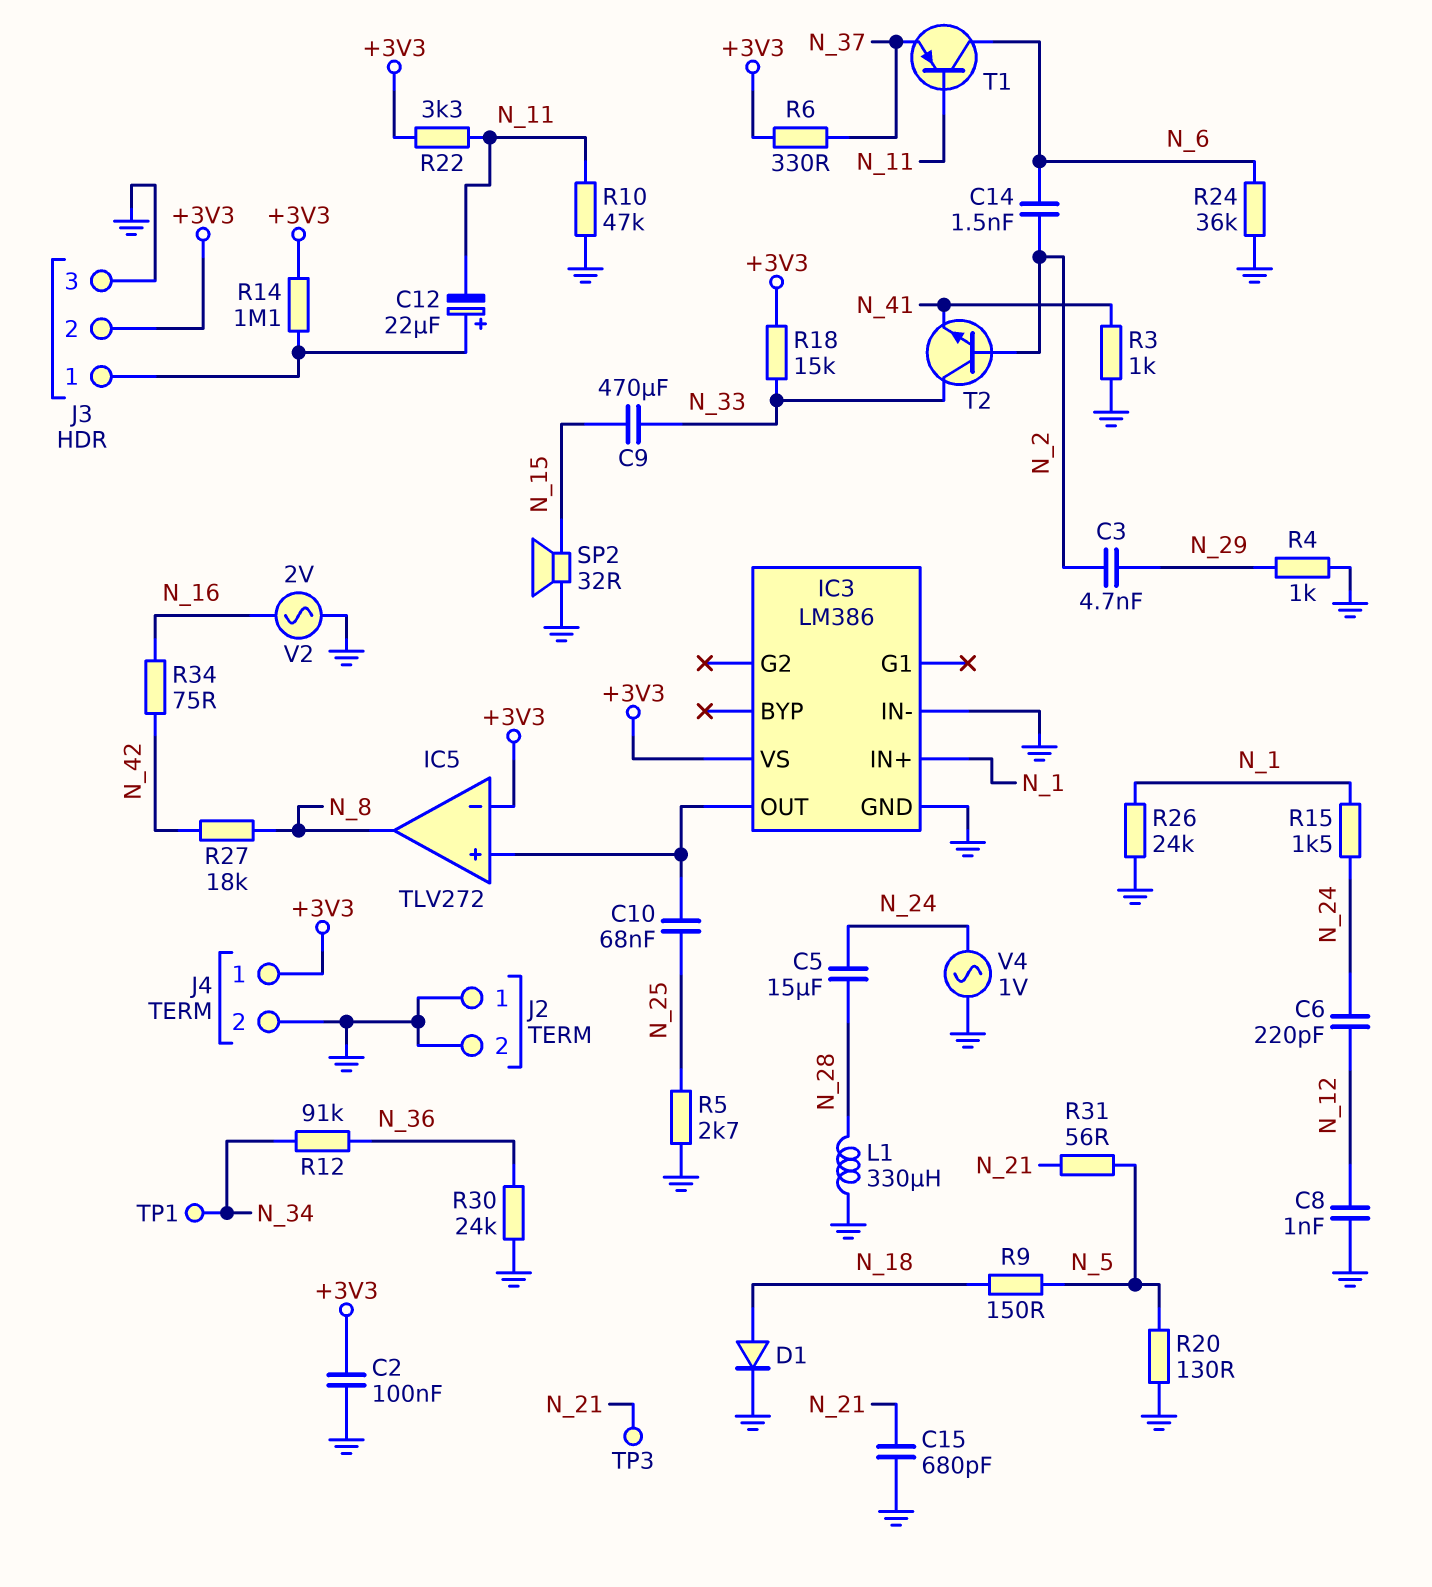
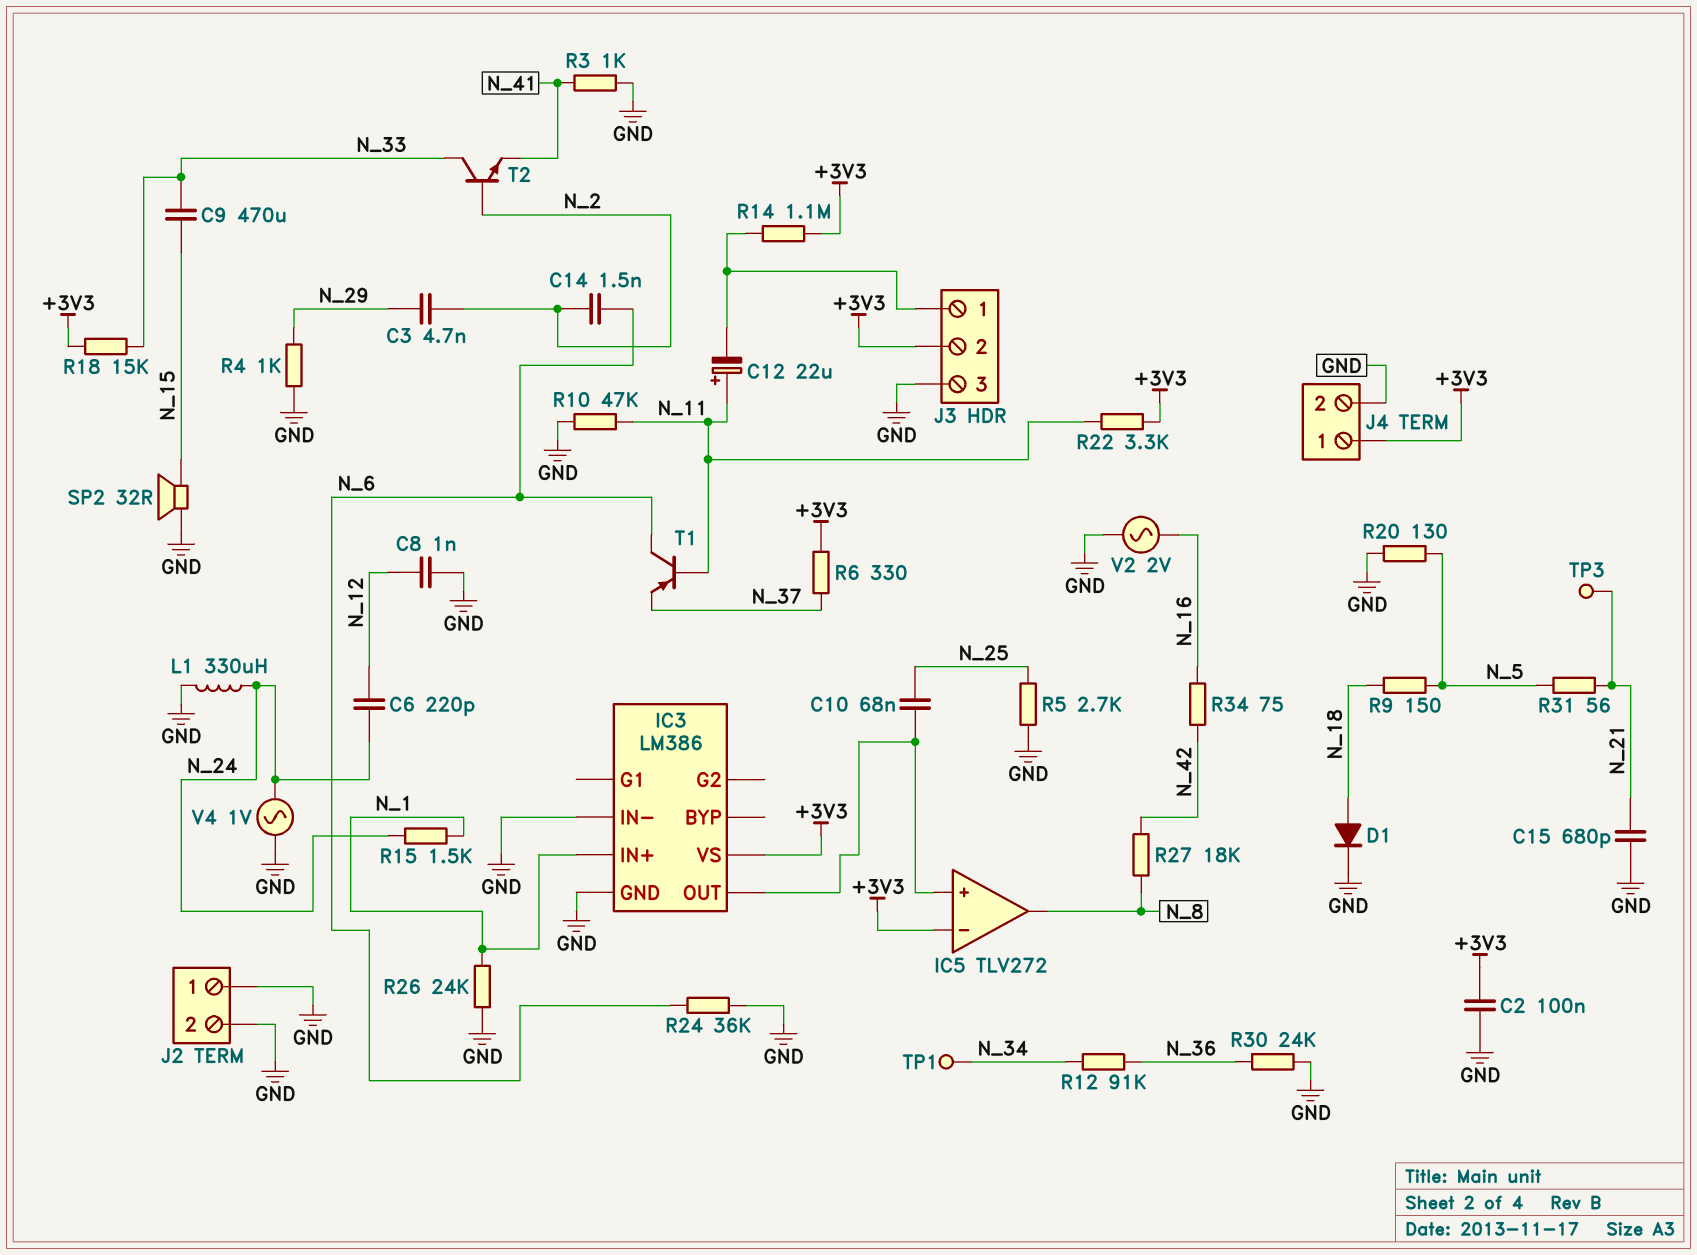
C5: 15uF (N_24, N_28) -> none
C12: 22uF (plus J3/1, minus N_11) -> 22uF (plus N_11, minus J3/1)
L1: 330uH (GND, N_28) -> 330uH (GND, N_24)

